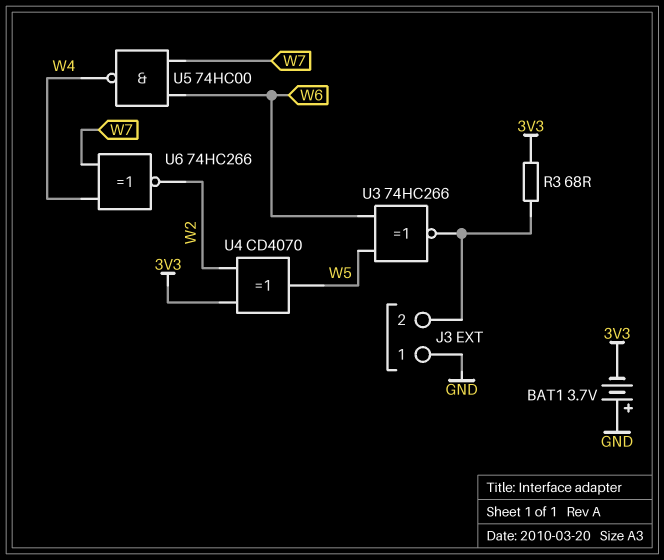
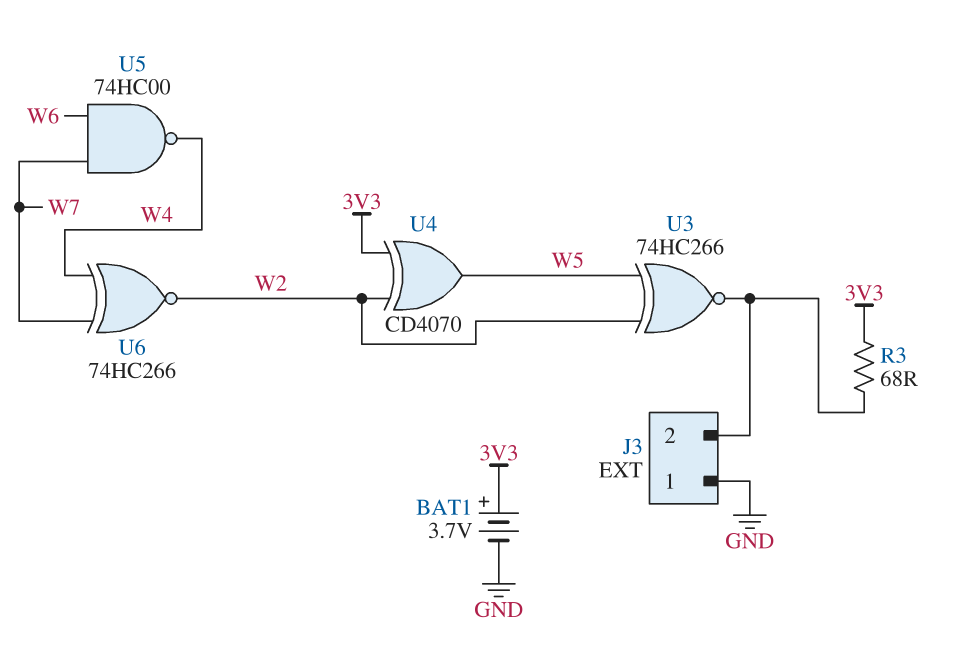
BAT1: 3.7V (plus GND, minus 3V3) -> 3.7V (plus 3V3, minus GND)
U3: XNOR 74HC266 (in W5, in W6, out J3/2) -> XNOR 74HC266 (in W2, in W5, out J3/2)

